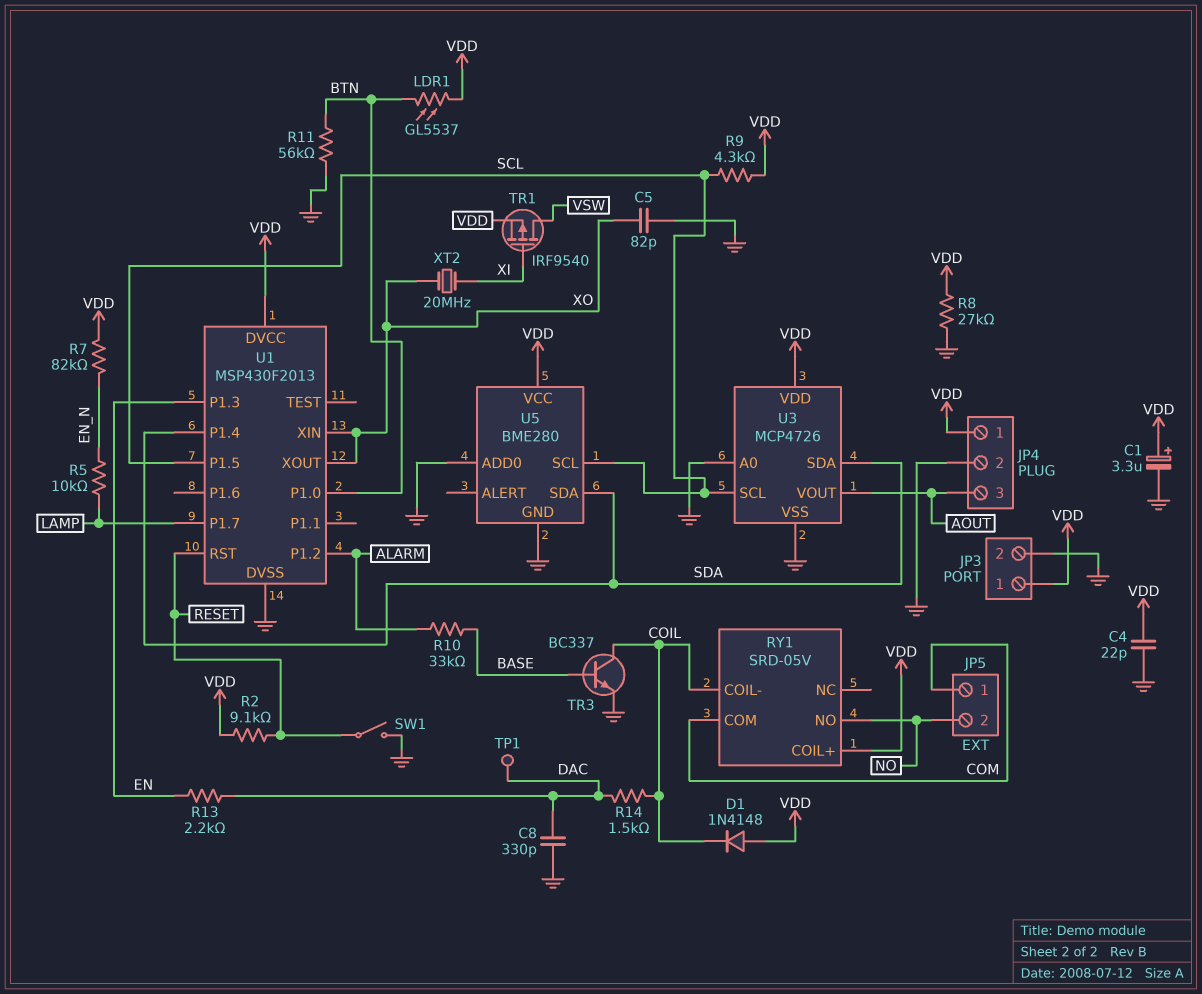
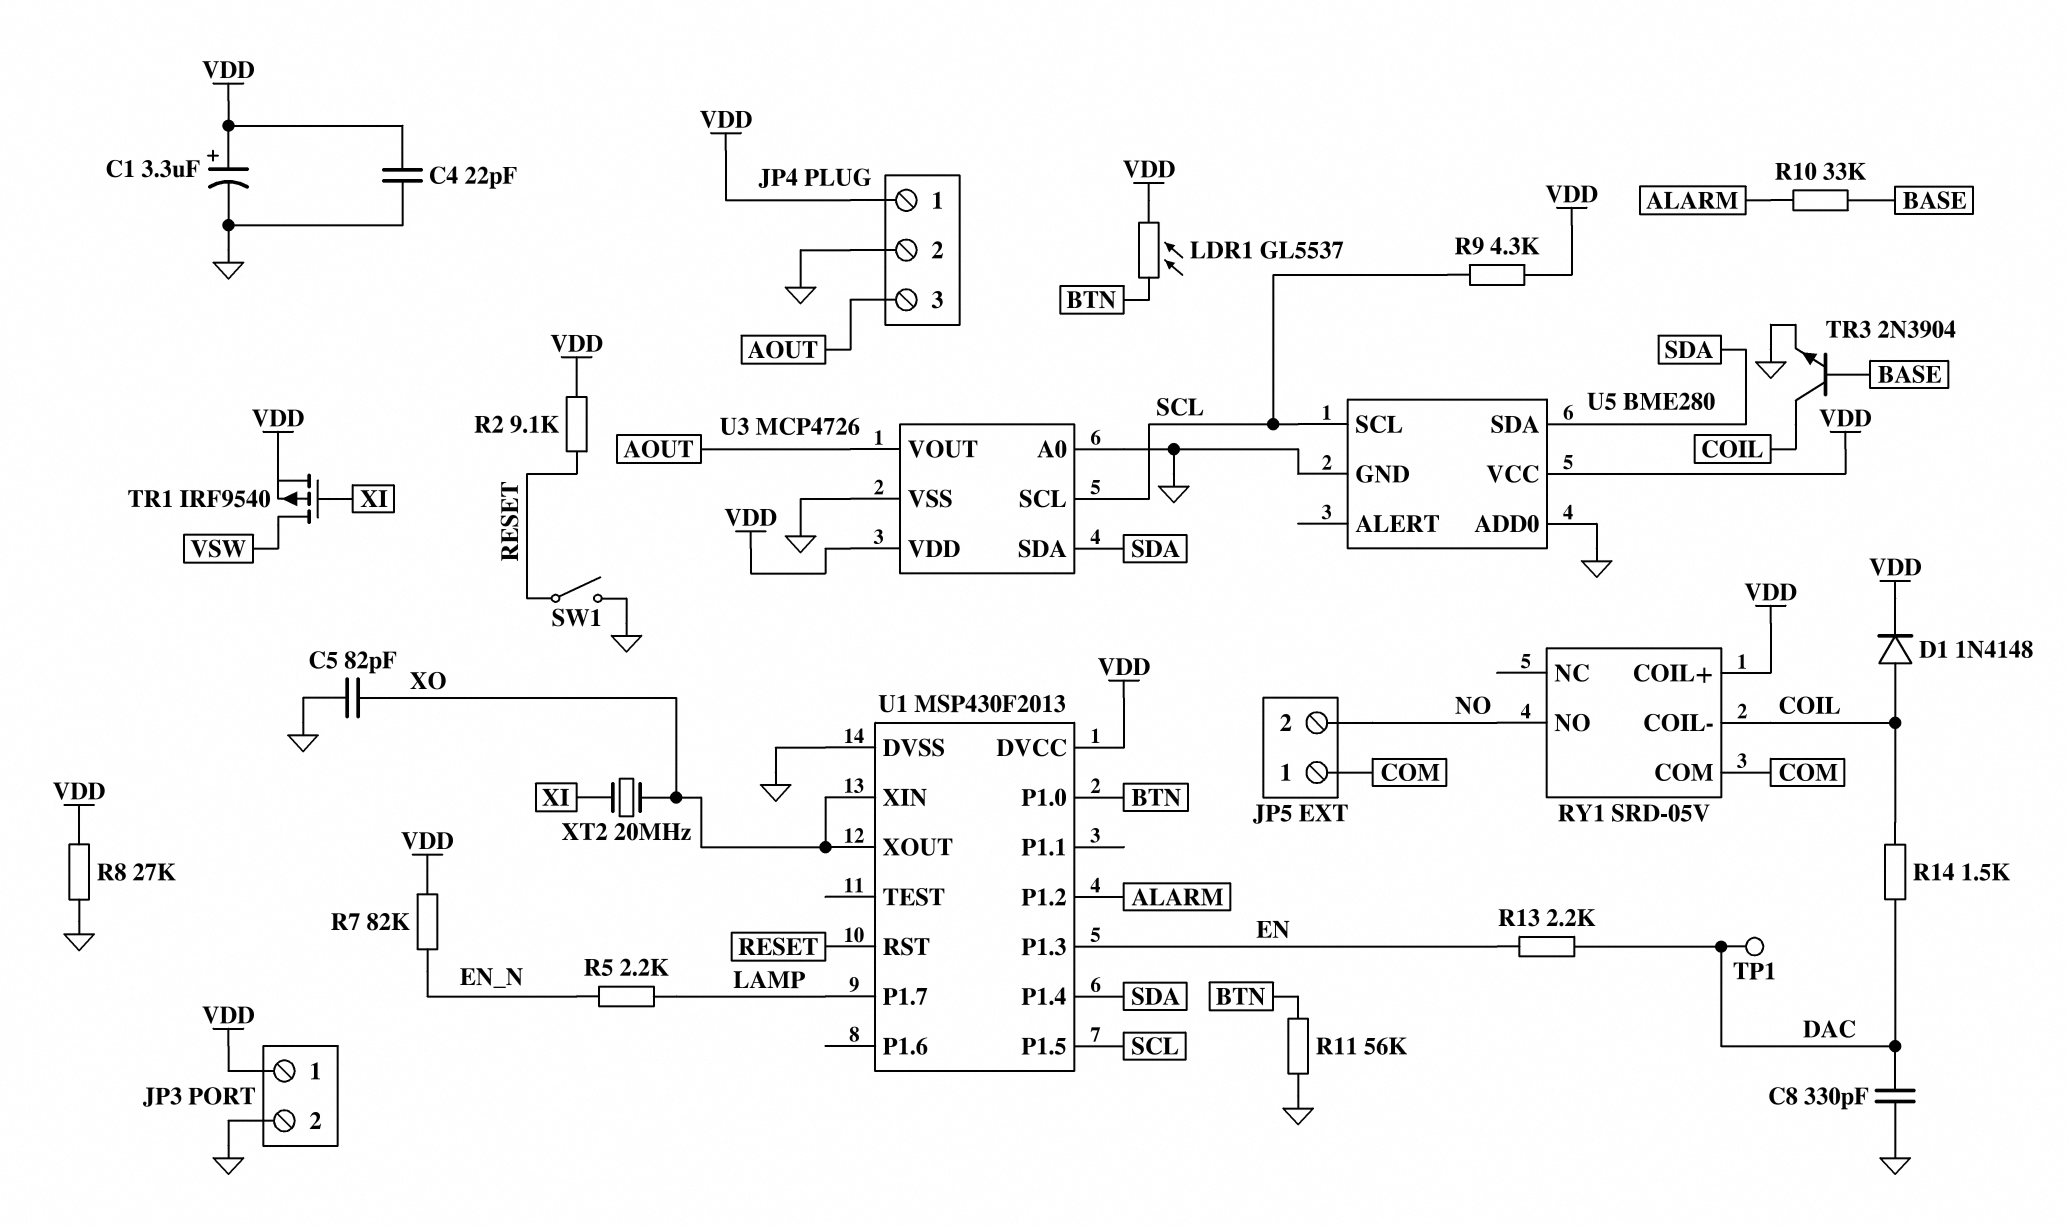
D1: diode 1N4148 (A VDD, K COIL) -> diode 1N4148 (A COIL, K VDD)
R5: 10k (EN_N, LAMP) -> 2.2k (EN_N, LAMP)
TR3: NPN BC337 (B BASE, C COIL, E GND) -> NPN 2N3904 (B BASE, C COIL, E GND)

